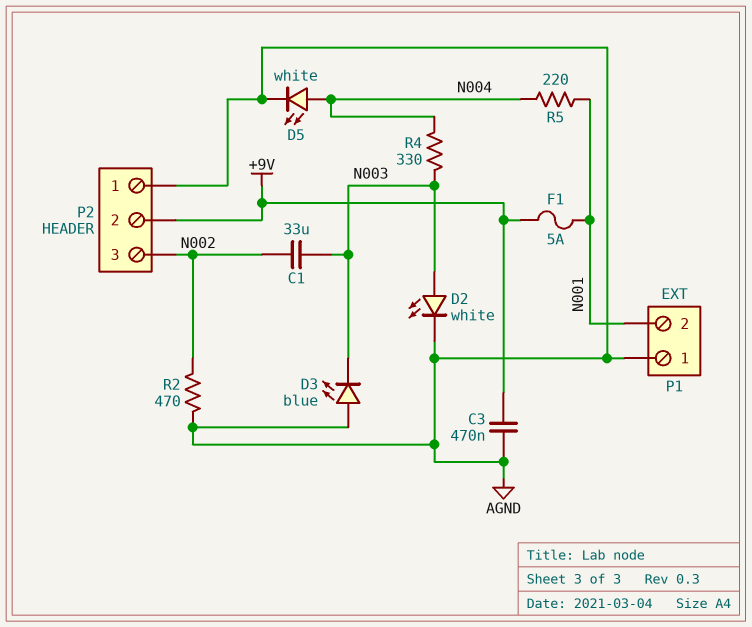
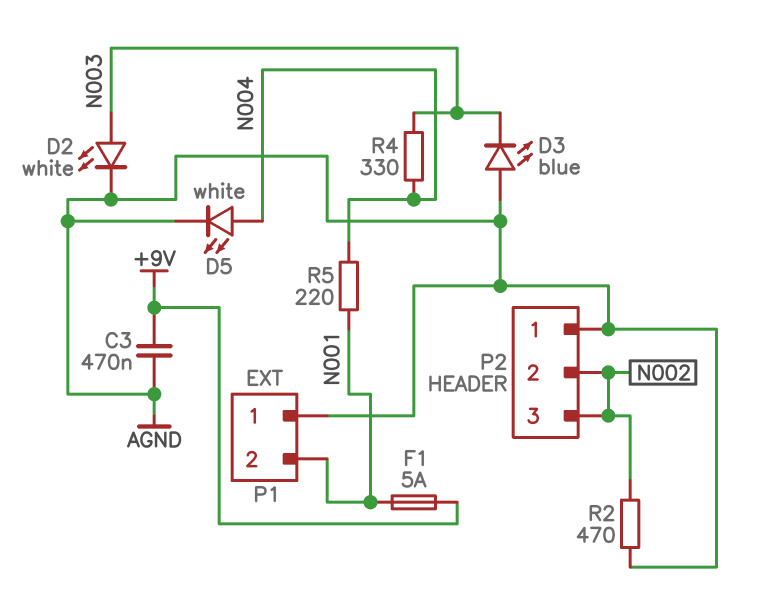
C1: 33uF (N002, N003) -> none
P2 pin 2: +9V -> N002

